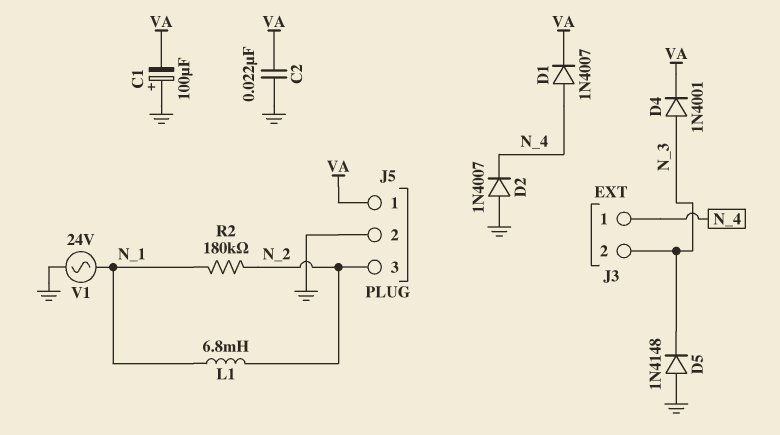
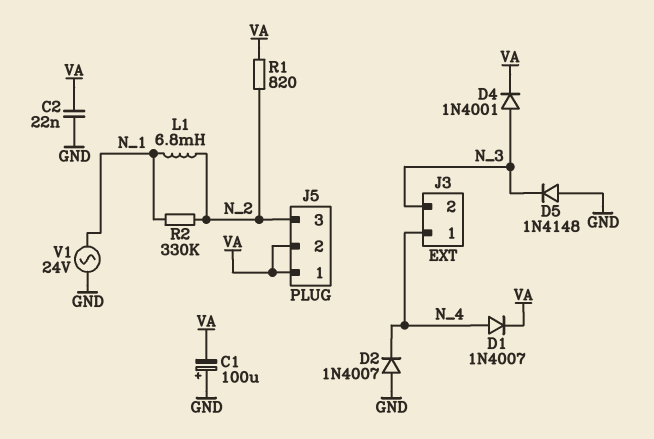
J5 pin 2: GND -> VA
R1: none -> 820 (N_2, VA)
R2: 180k (N_1, N_2) -> 330k (N_1, N_2)

